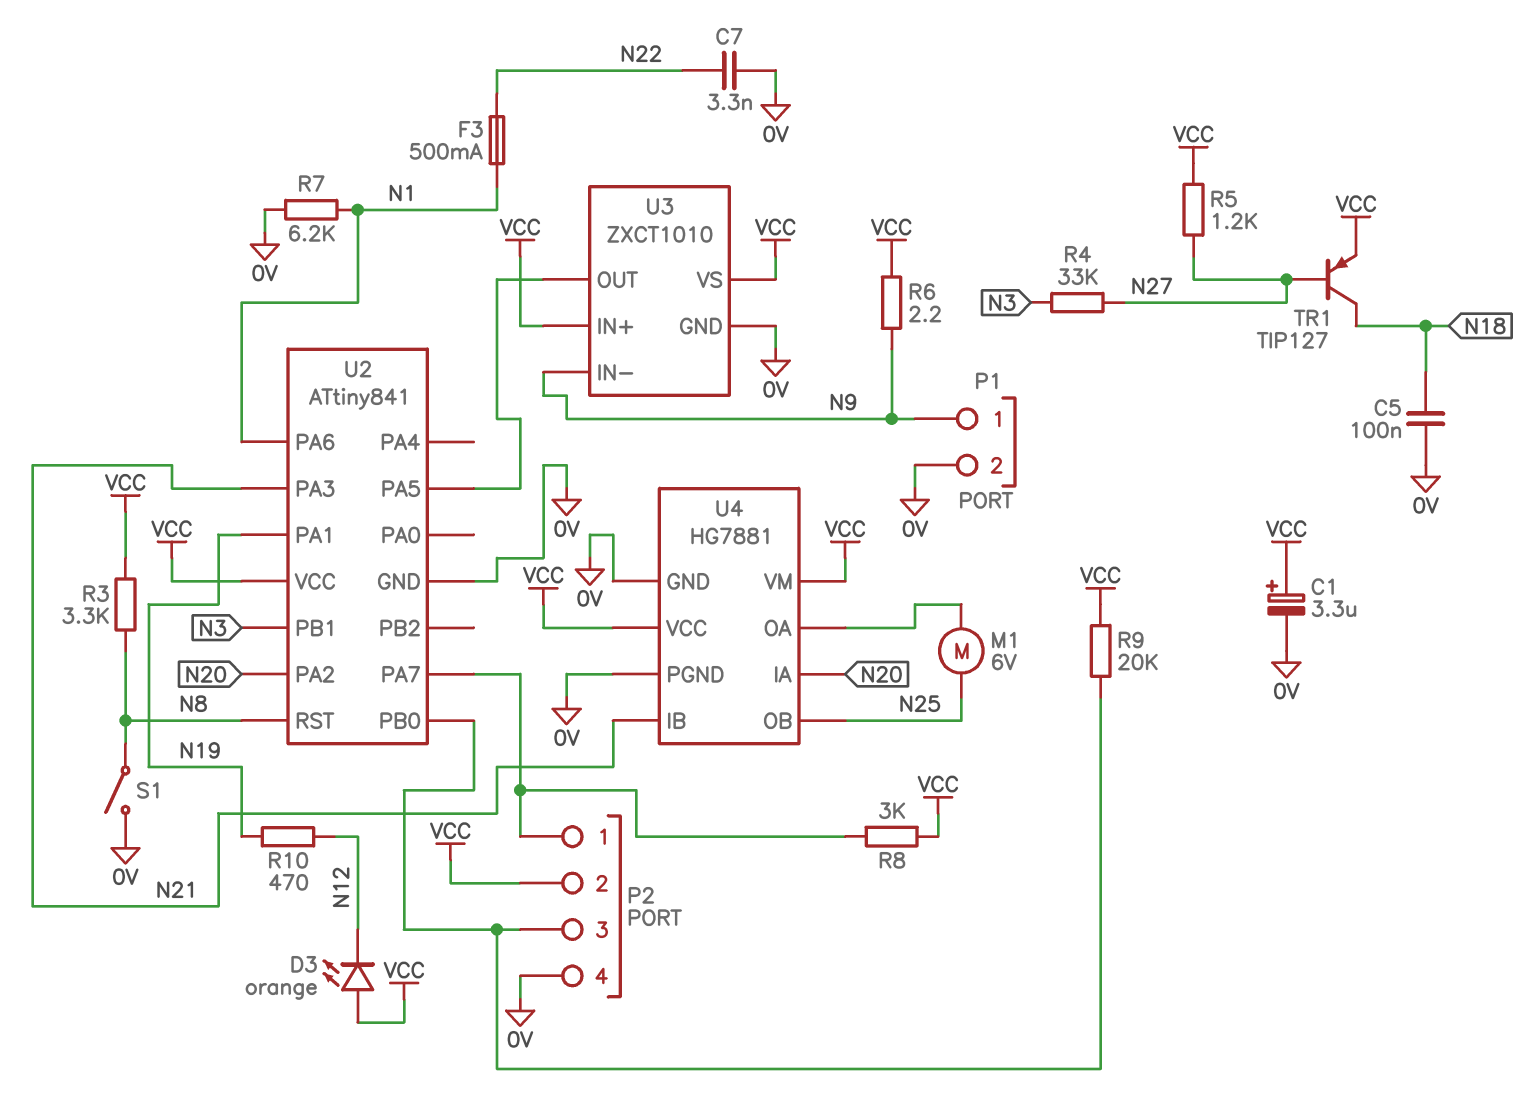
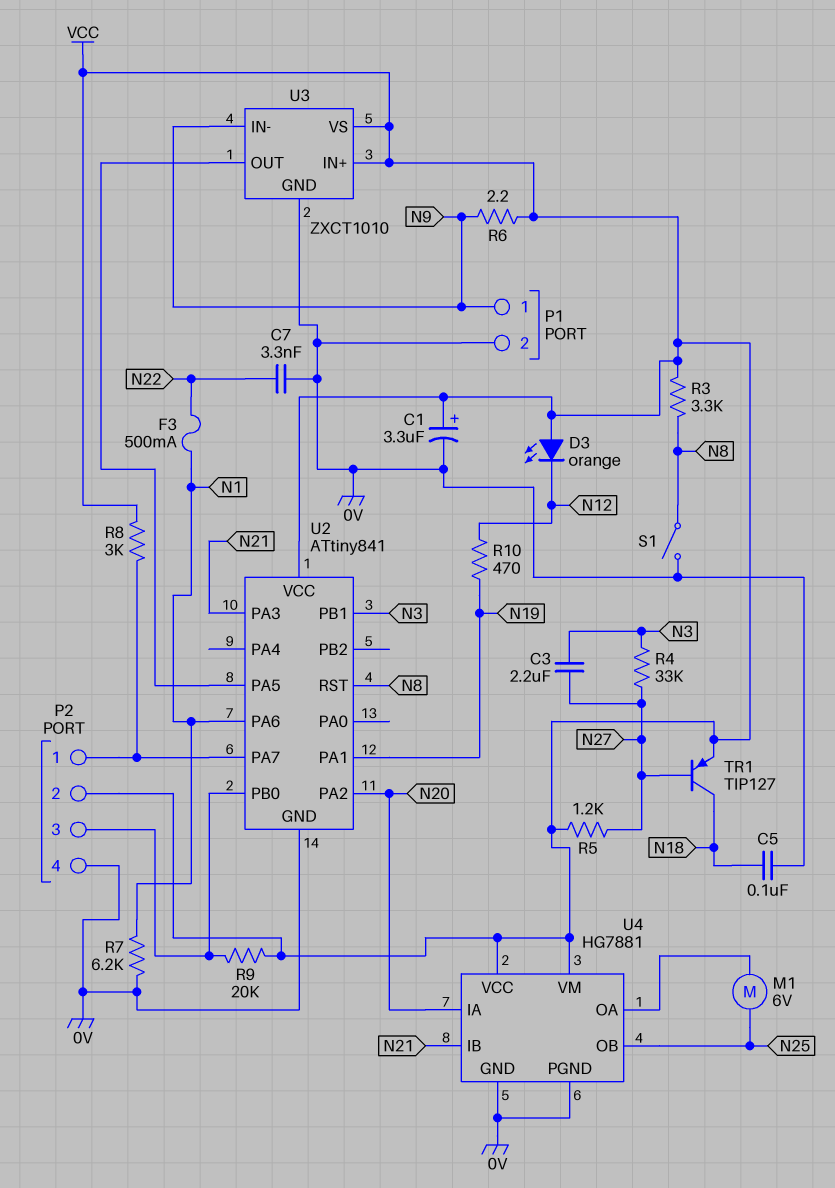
C3: none -> 2.2uF (N3, N27)

